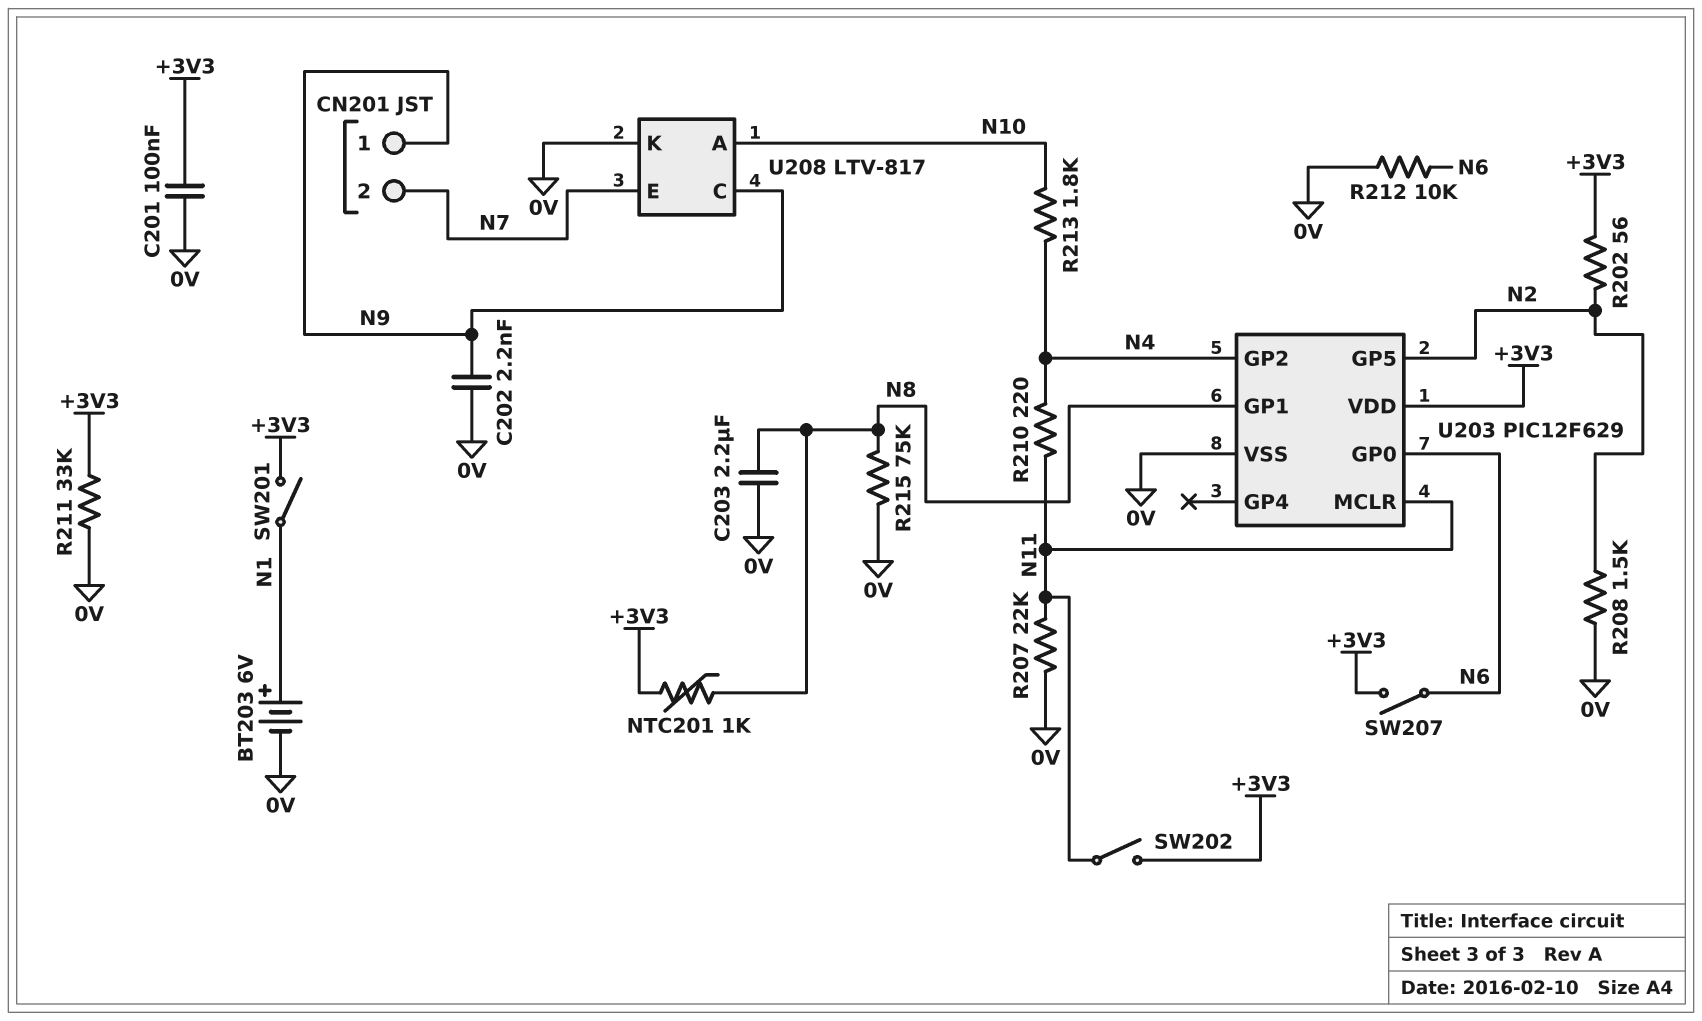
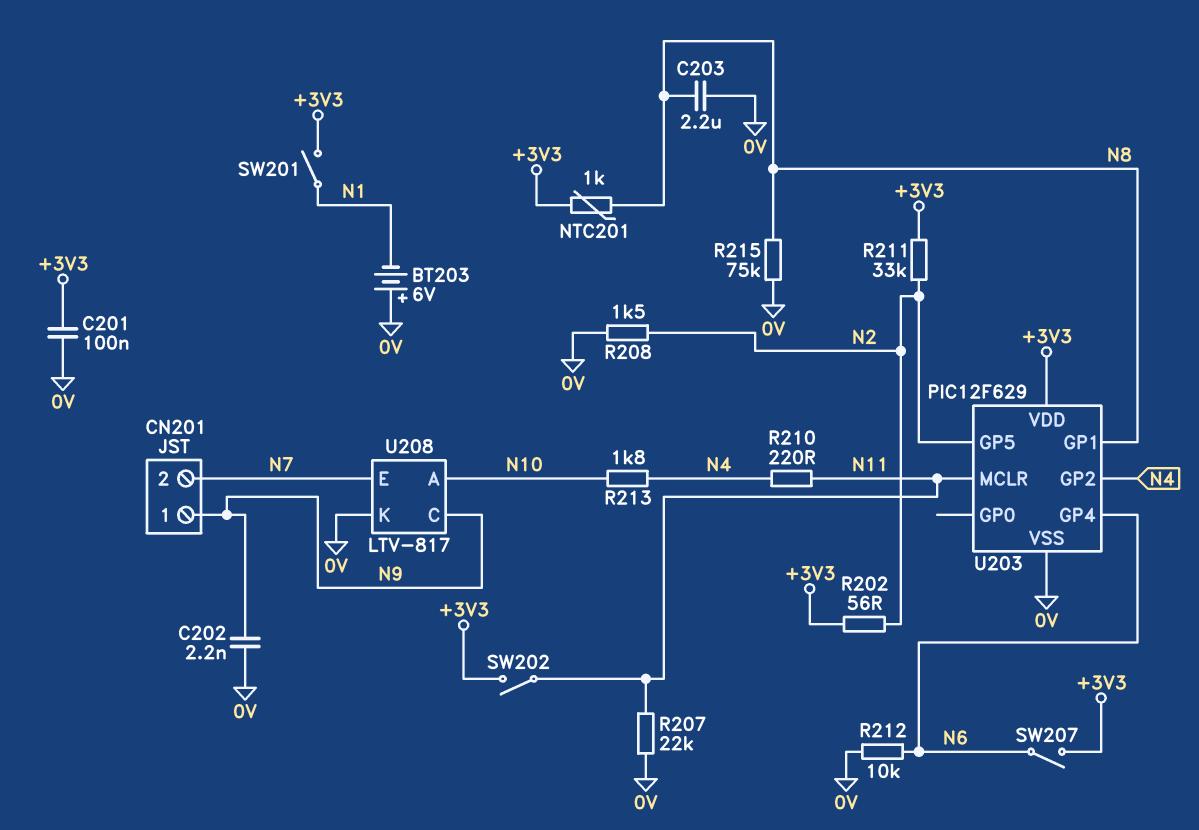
BT203: 6V (plus N1, minus 0V) -> 6V (plus 0V, minus N1)
R211: 33k (+3V3, 0V) -> 33k (+3V3, N2)
U203 pin GP0: N6 -> none
U203 pin GP4: none -> N6

